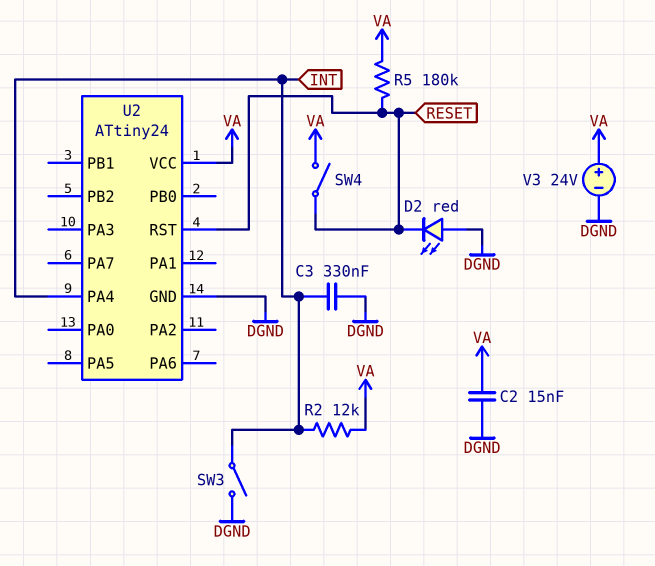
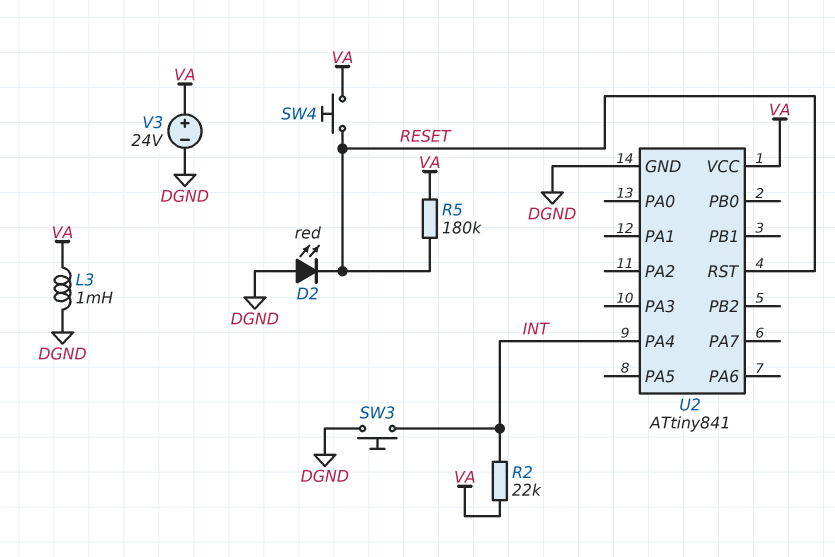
C2: 15nF (DGND, VA) -> none
C3: 330nF (DGND, INT) -> none
L3: none -> 1mH (DGND, VA)
R2: 12k (INT, VA) -> 22k (INT, VA)
SW3: switch (DGND, INT) -> button (DGND, INT)
SW4: switch (RESET, VA) -> button (RESET, VA)
U2: ATtiny24 -> ATtiny841

